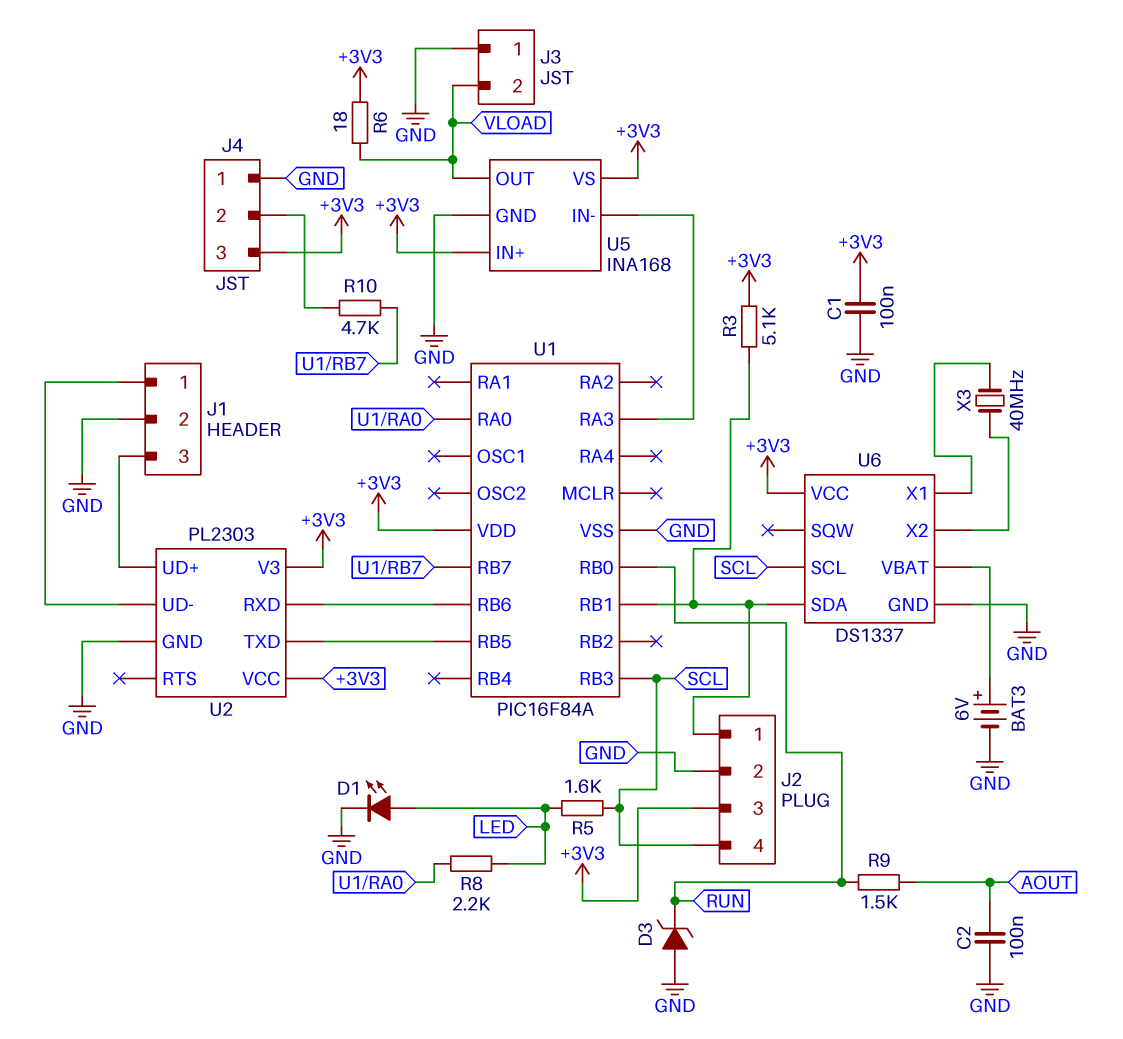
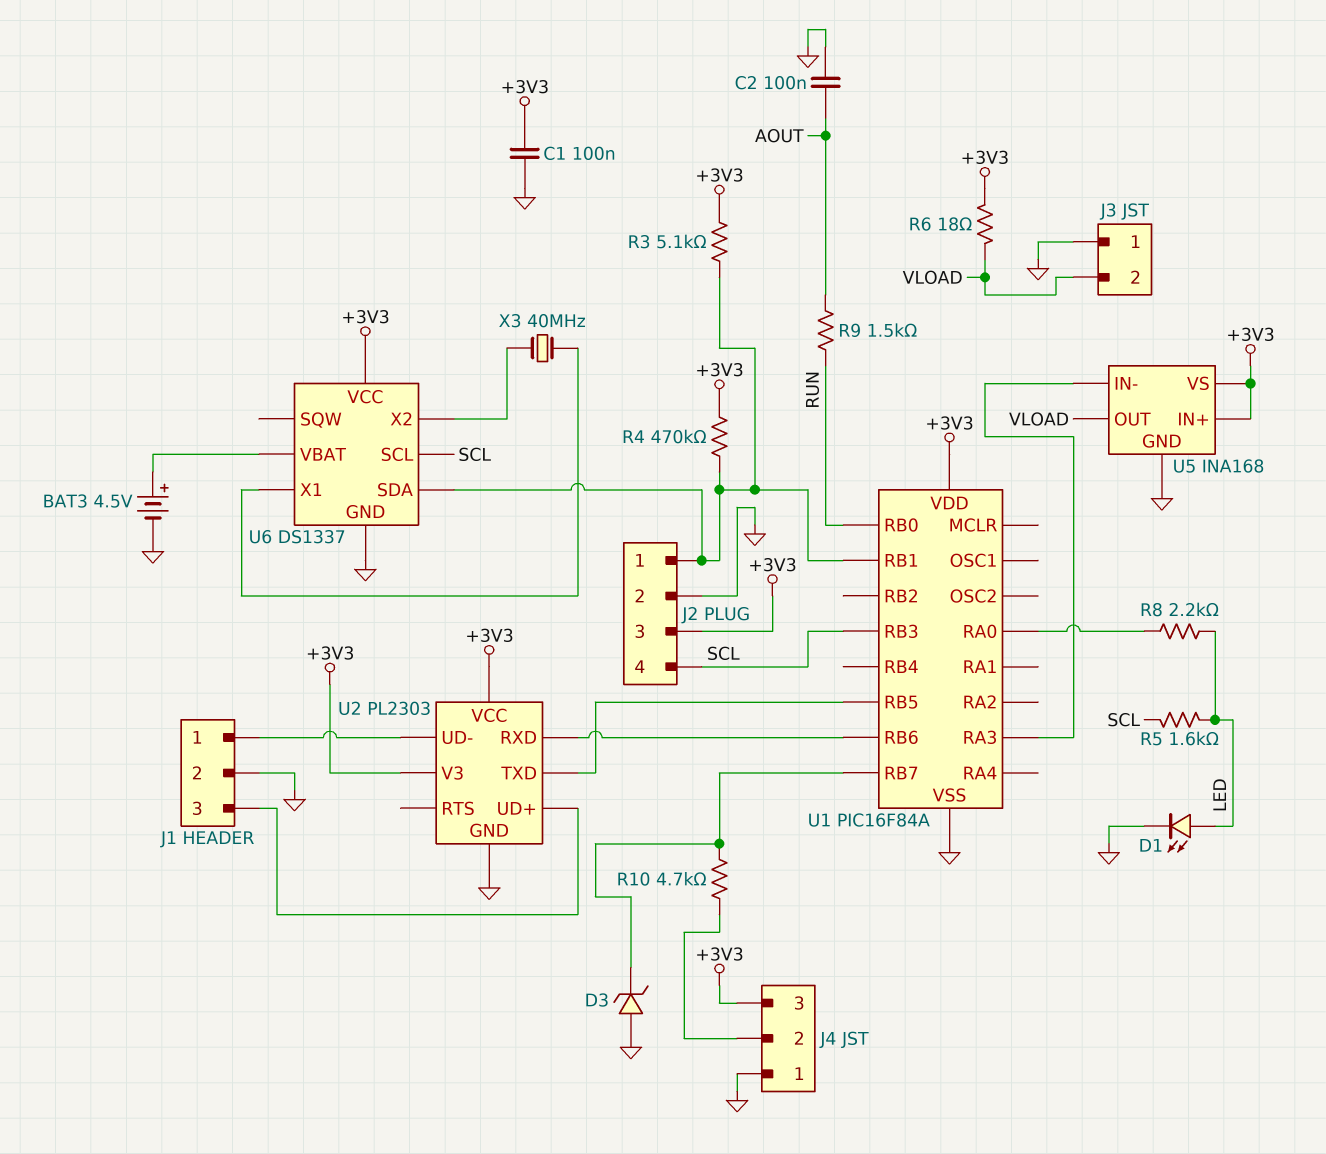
BAT3: 6V (plus U6/VBAT, minus GND) -> 4.5V (plus U6/VBAT, minus GND)
D3: zener (A GND, K RUN) -> zener (A GND, K U1/RB7)
R4: none -> 470k (+3V3, J2/1)

